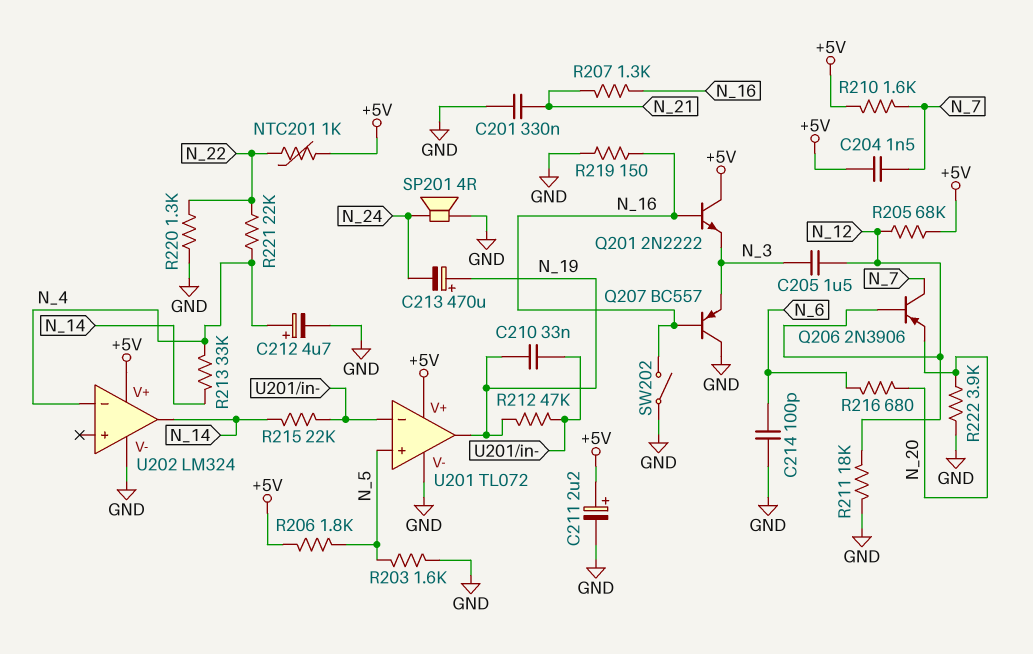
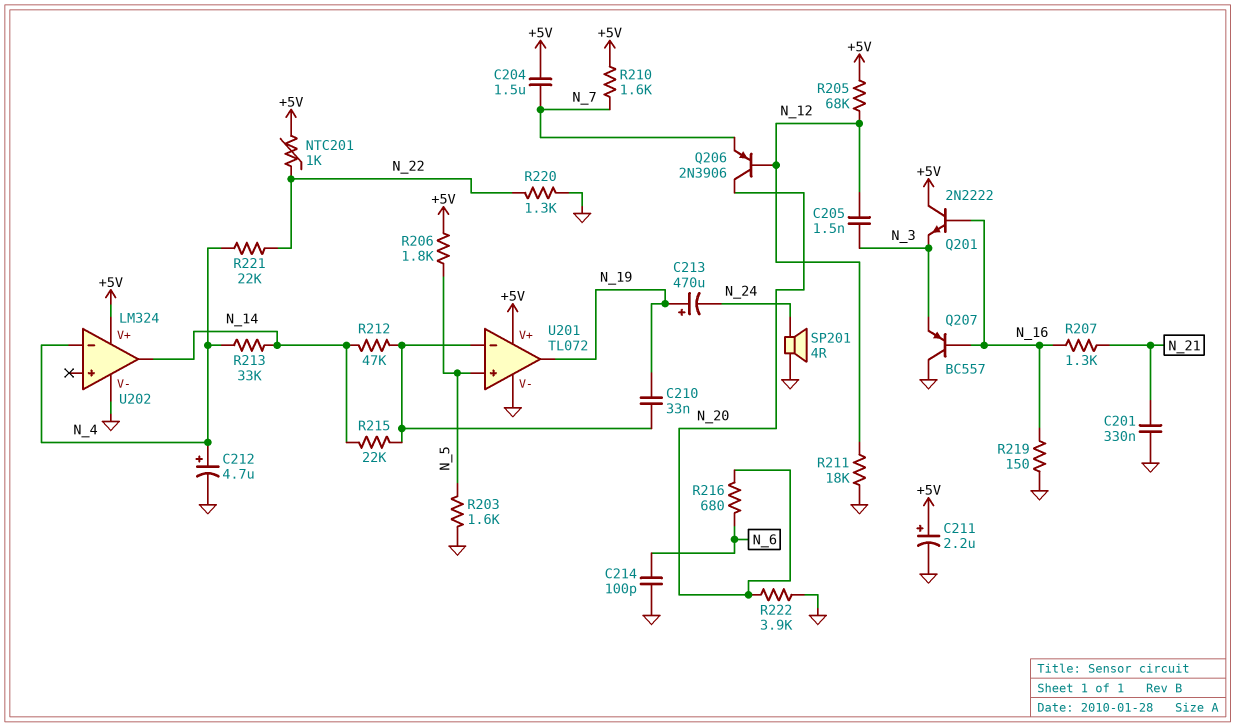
C204: 1.5nF (+5V, N_7) -> 1.5uF (+5V, N_7)
C205: 1.5uF (N_3, N_12) -> 1.5nF (N_3, N_12)
Q206: PNP 2N3906 (B N_12, C N_7, E N_20) -> PNP 2N3906 (B N_12, C N_20, E N_7)
R212: 47k (N_19, U201/in-) -> 47k (N_14, U201/in-)
SW202: switch (GND, N_16) -> none

